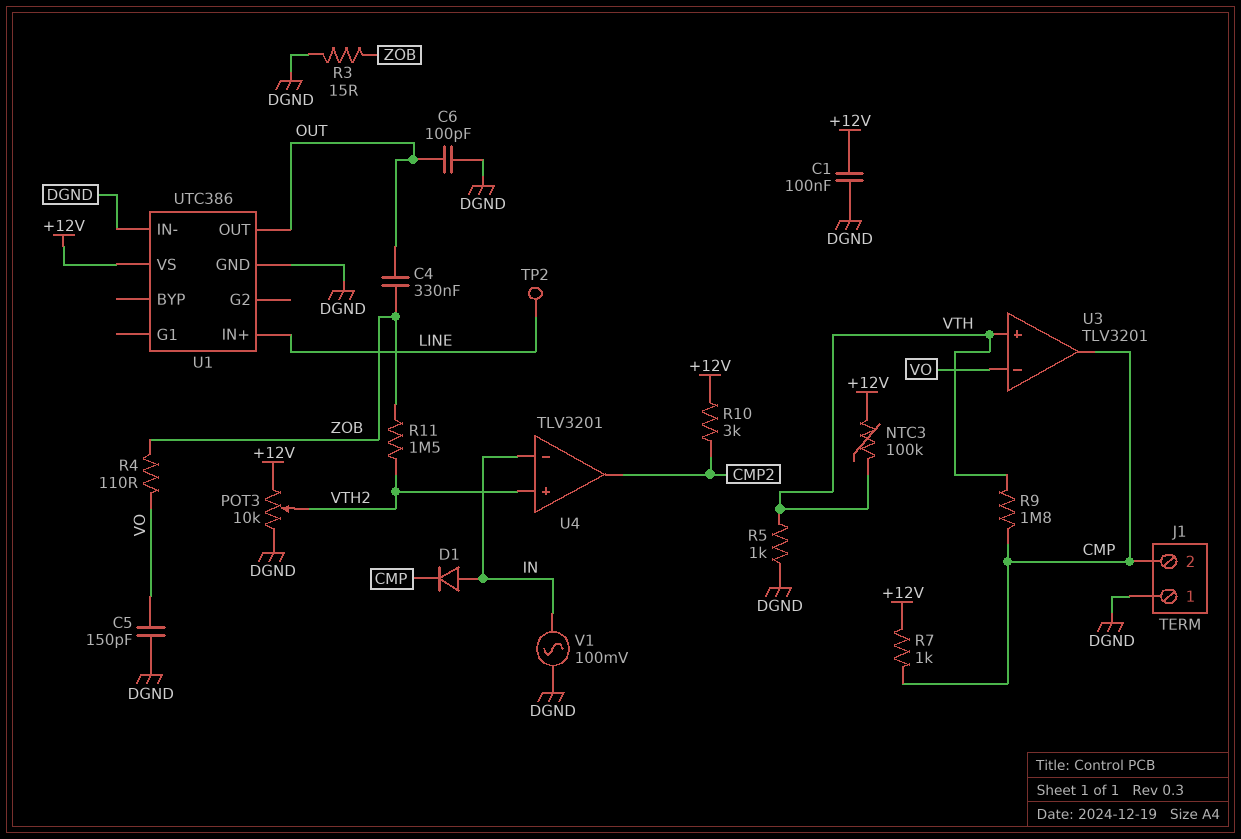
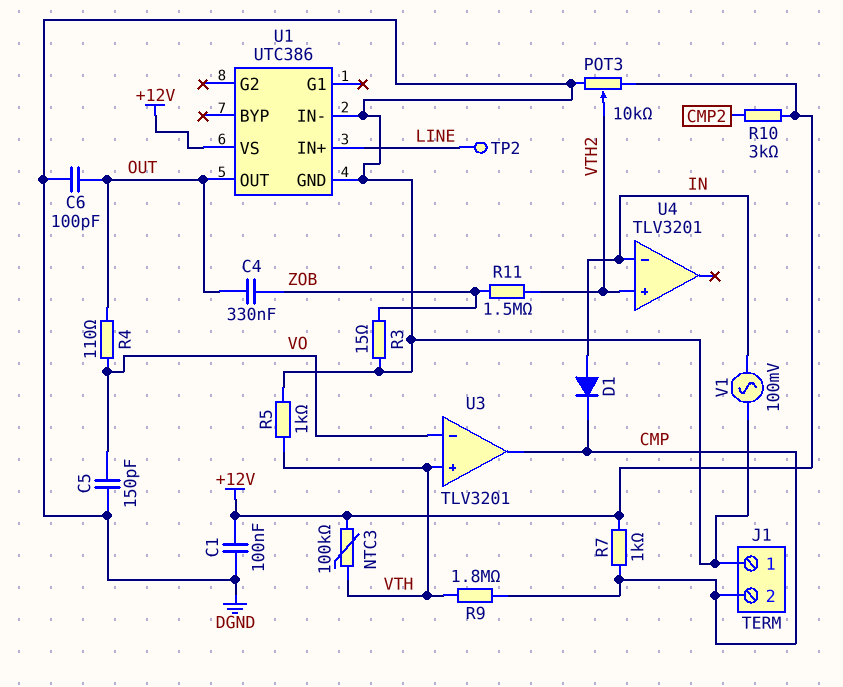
R4: 110 (VO, ZOB) -> 110 (OUT, VO)
U4 pin out: CMP2 -> none

